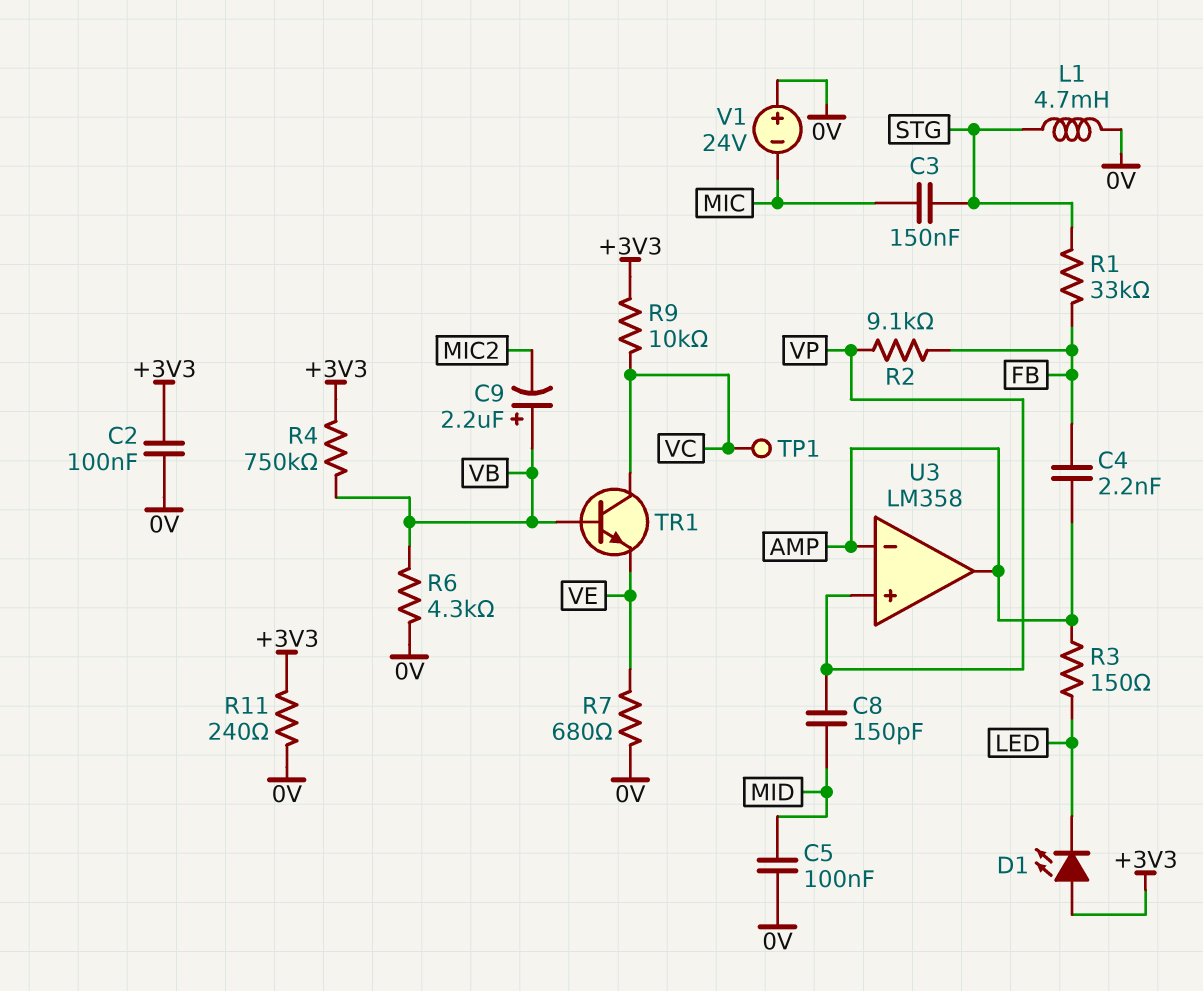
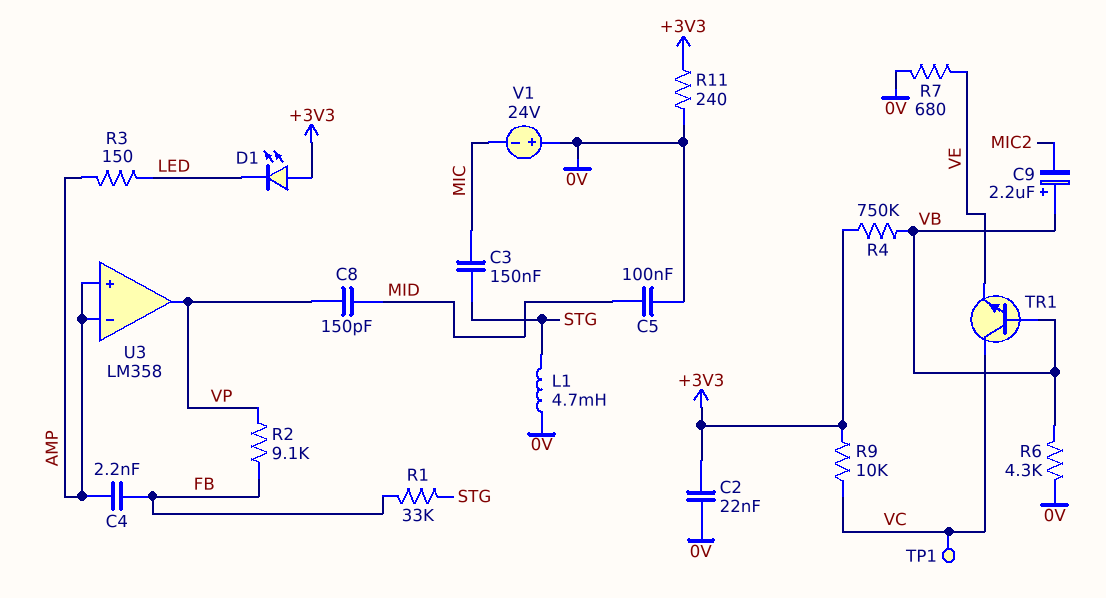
C2: 100nF (+3V3, 0V) -> 22nF (+3V3, 0V)
U3 pin in+: VP -> AMP
U3 pin out: AMP -> VP

